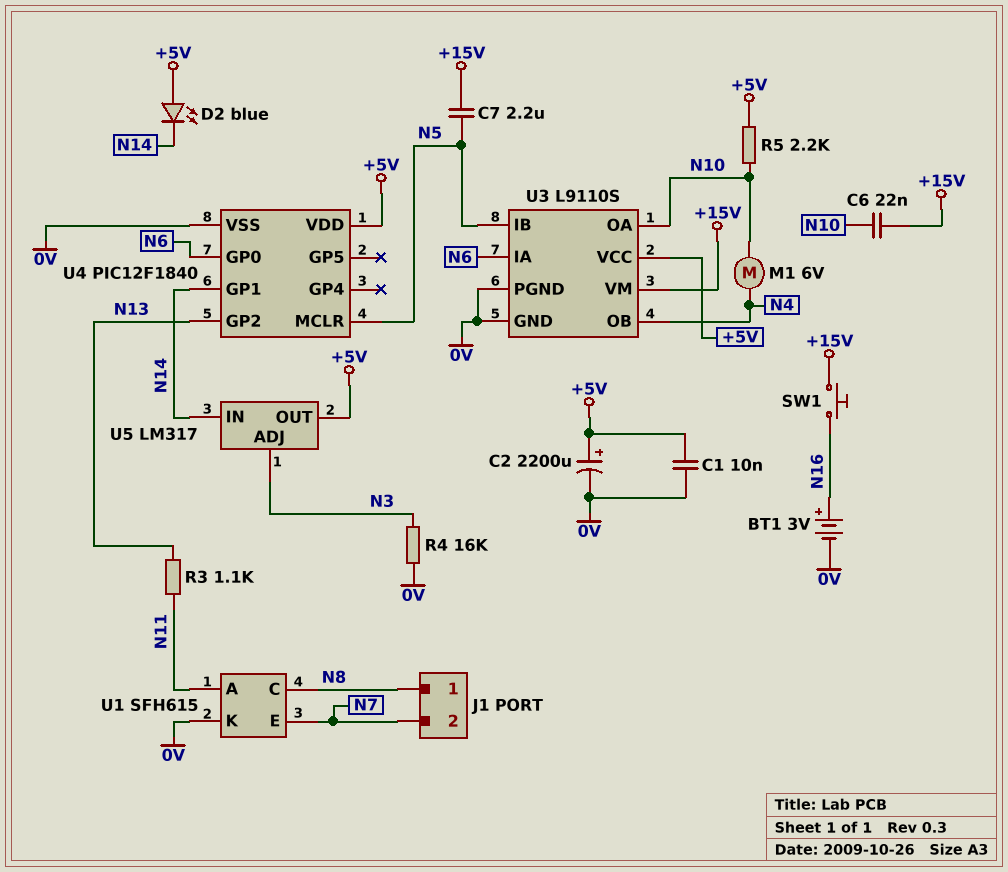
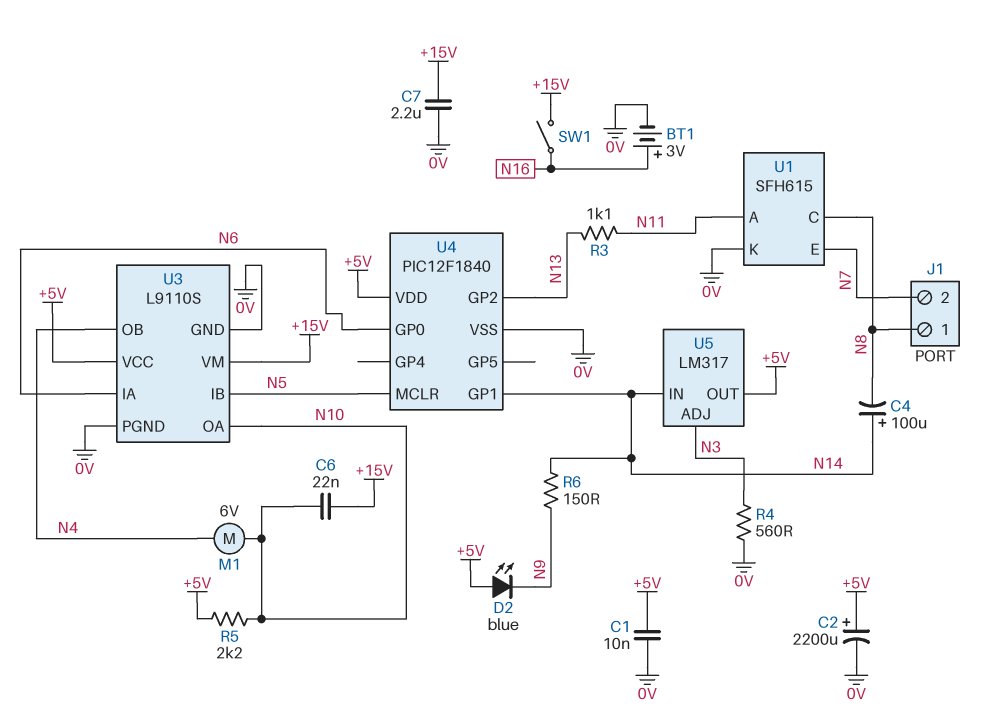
C4: none -> 100uF (plus N14, minus N8)
C7: 2.2uF (+15V, N5) -> 2.2uF (+15V, 0V)
D2: LED blue (A +5V, K N14) -> LED blue (A +5V, K N9)
R4: 16k (0V, N3) -> 560 (0V, N3)
R6: none -> 150 (N9, N14)
SW1: button (+15V, N16) -> switch (+15V, N16)

